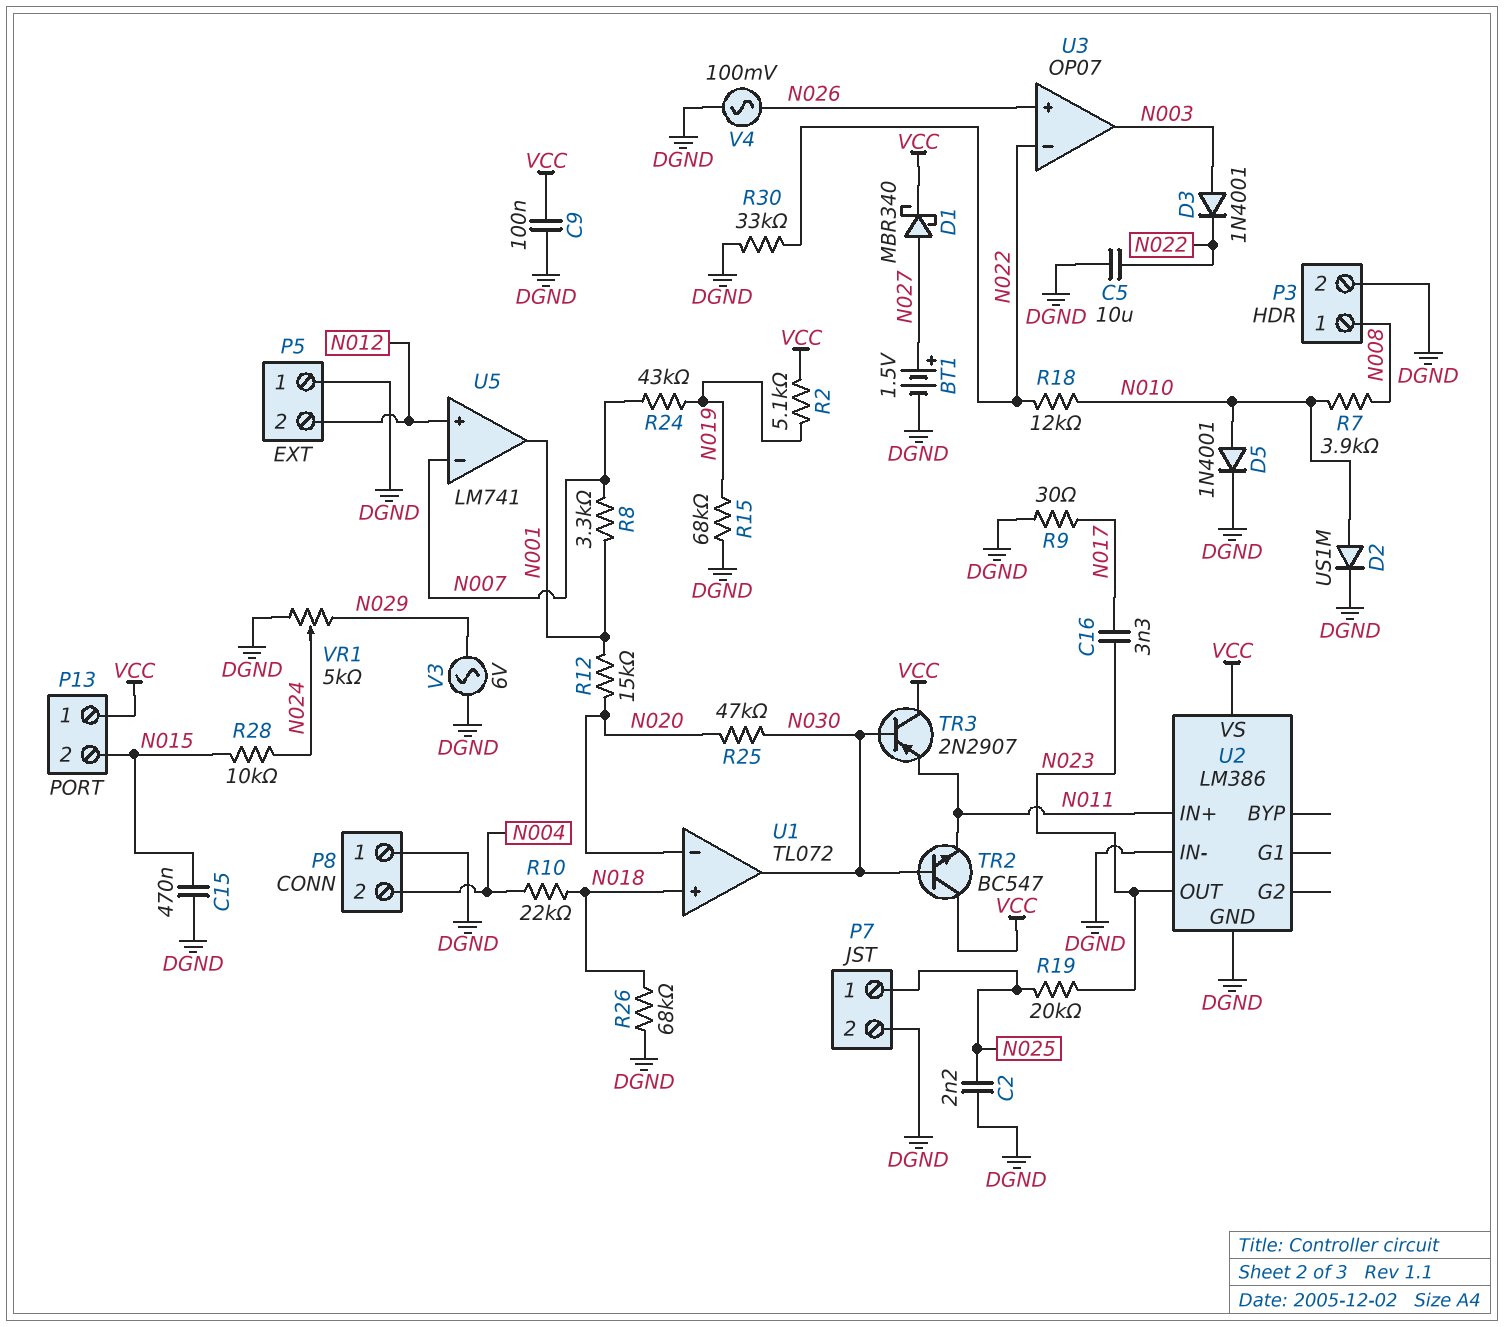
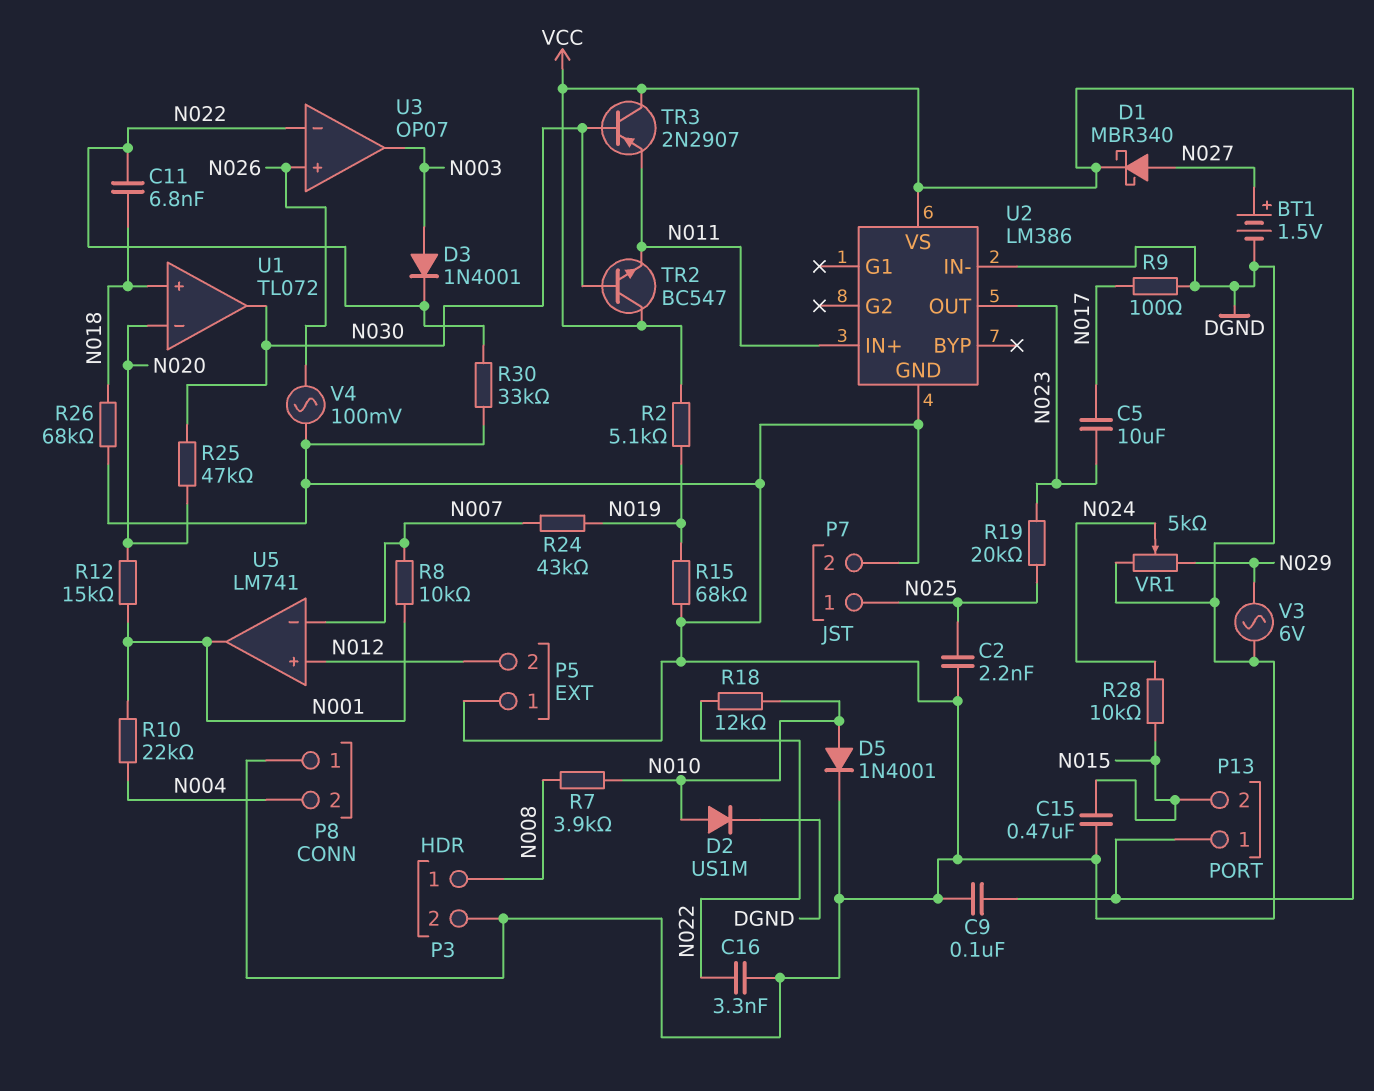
C5: 10uF (DGND, N022) -> 10uF (N017, N023)
C11: none -> 6.8nF (N018, N022)
C16: 3.3nF (N017, N023) -> 3.3nF (DGND, N022)
R8: 3.3k (N001, N007) -> 10k (N001, N007)
R9: 30 (DGND, N017) -> 100 (DGND, N017)
R10: 22k (N004, N018) -> 22k (N001, N004)

